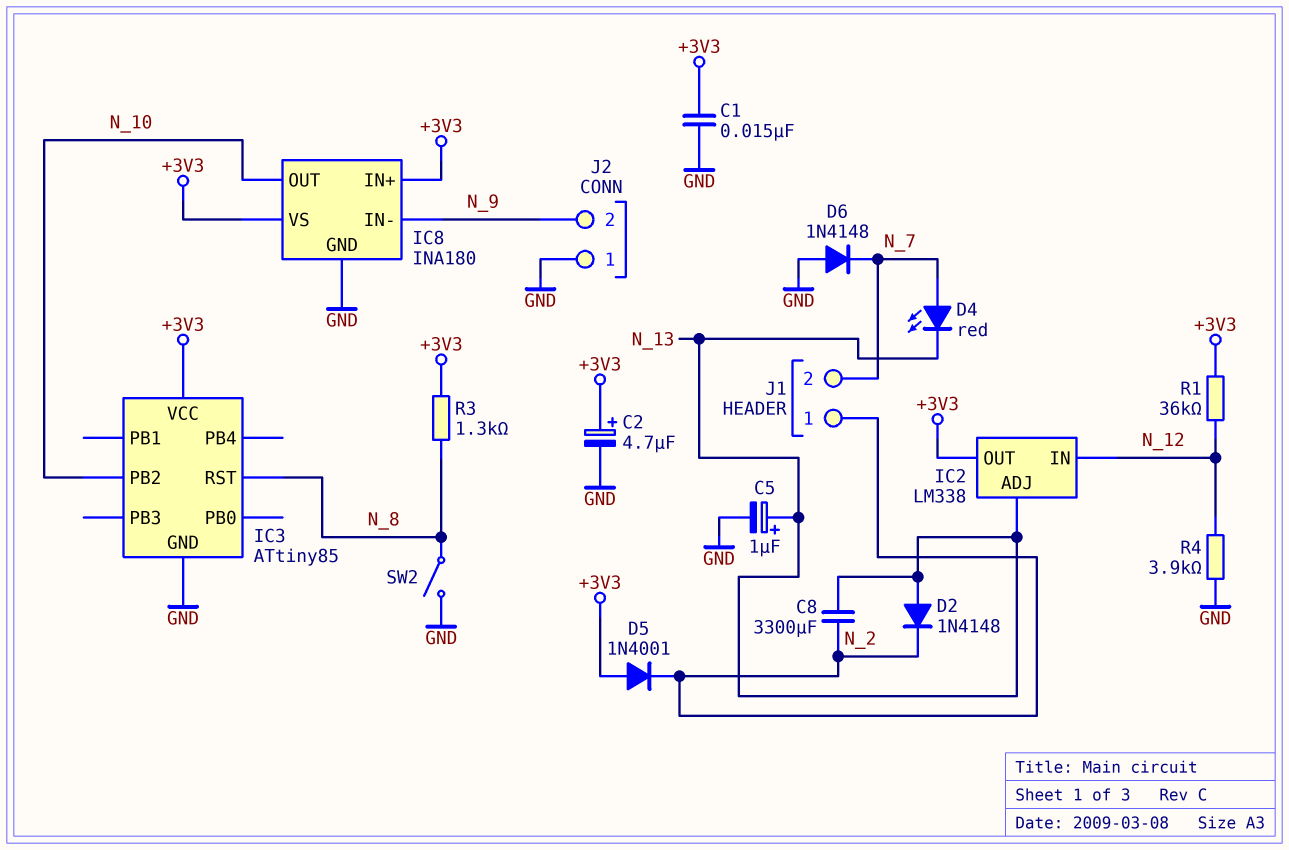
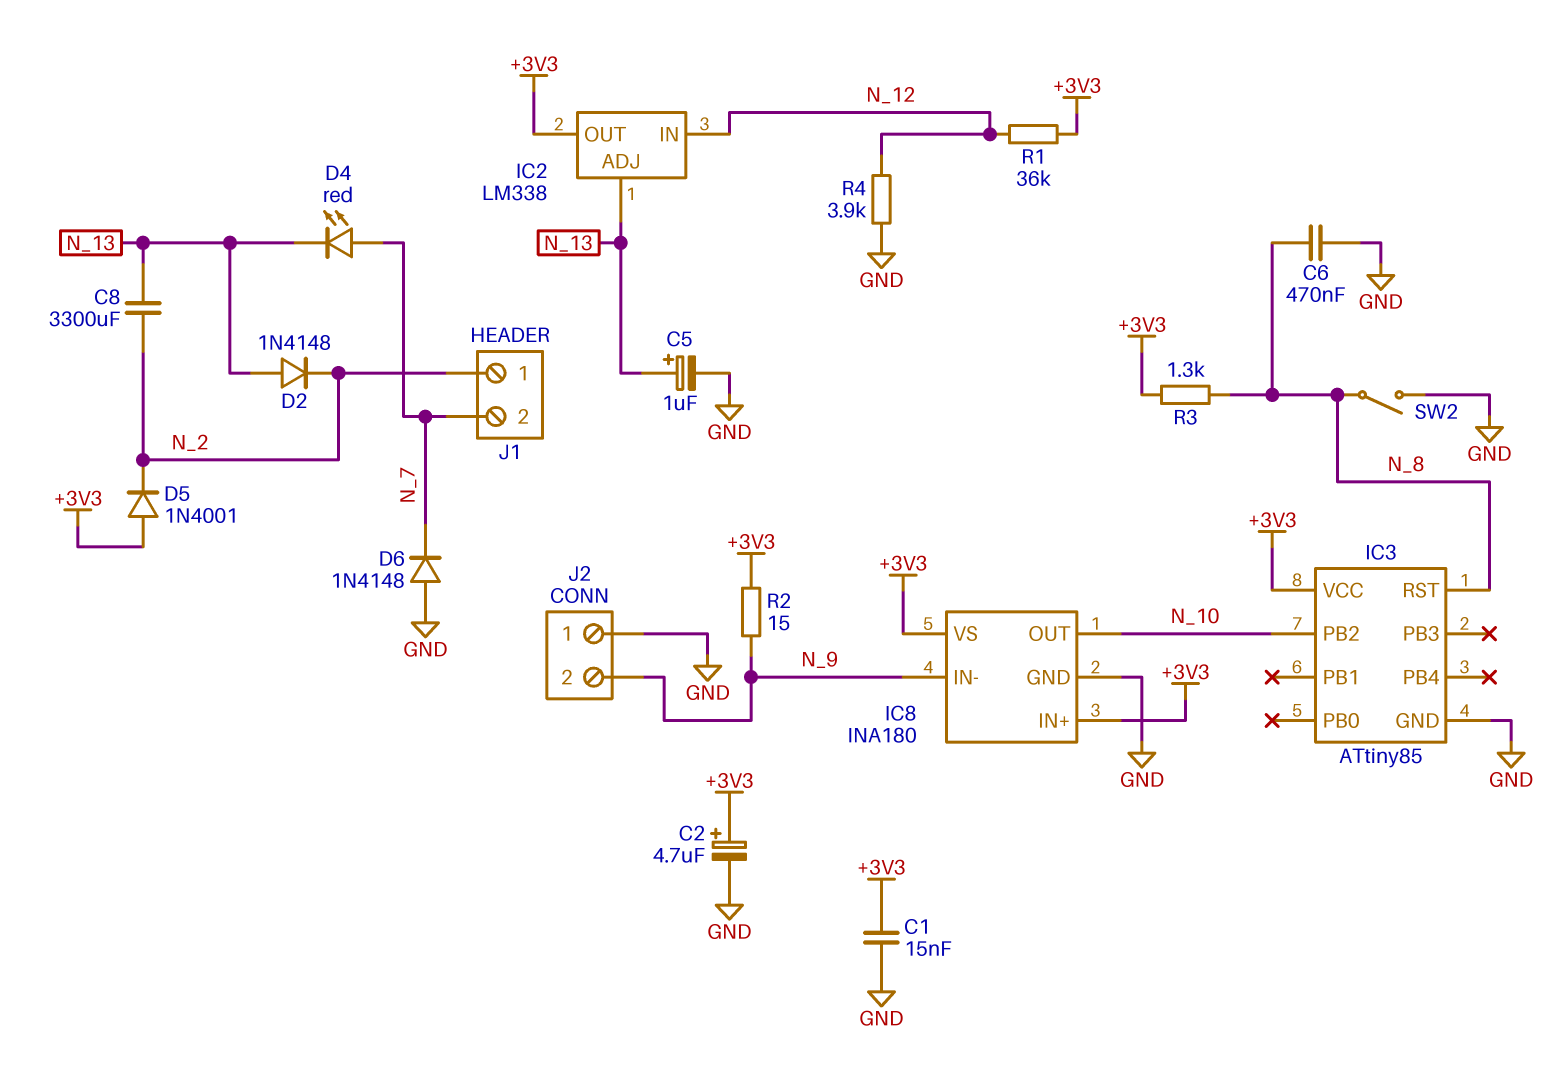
C6: none -> 470nF (GND, N_8)
R2: none -> 15 (+3V3, N_9)

